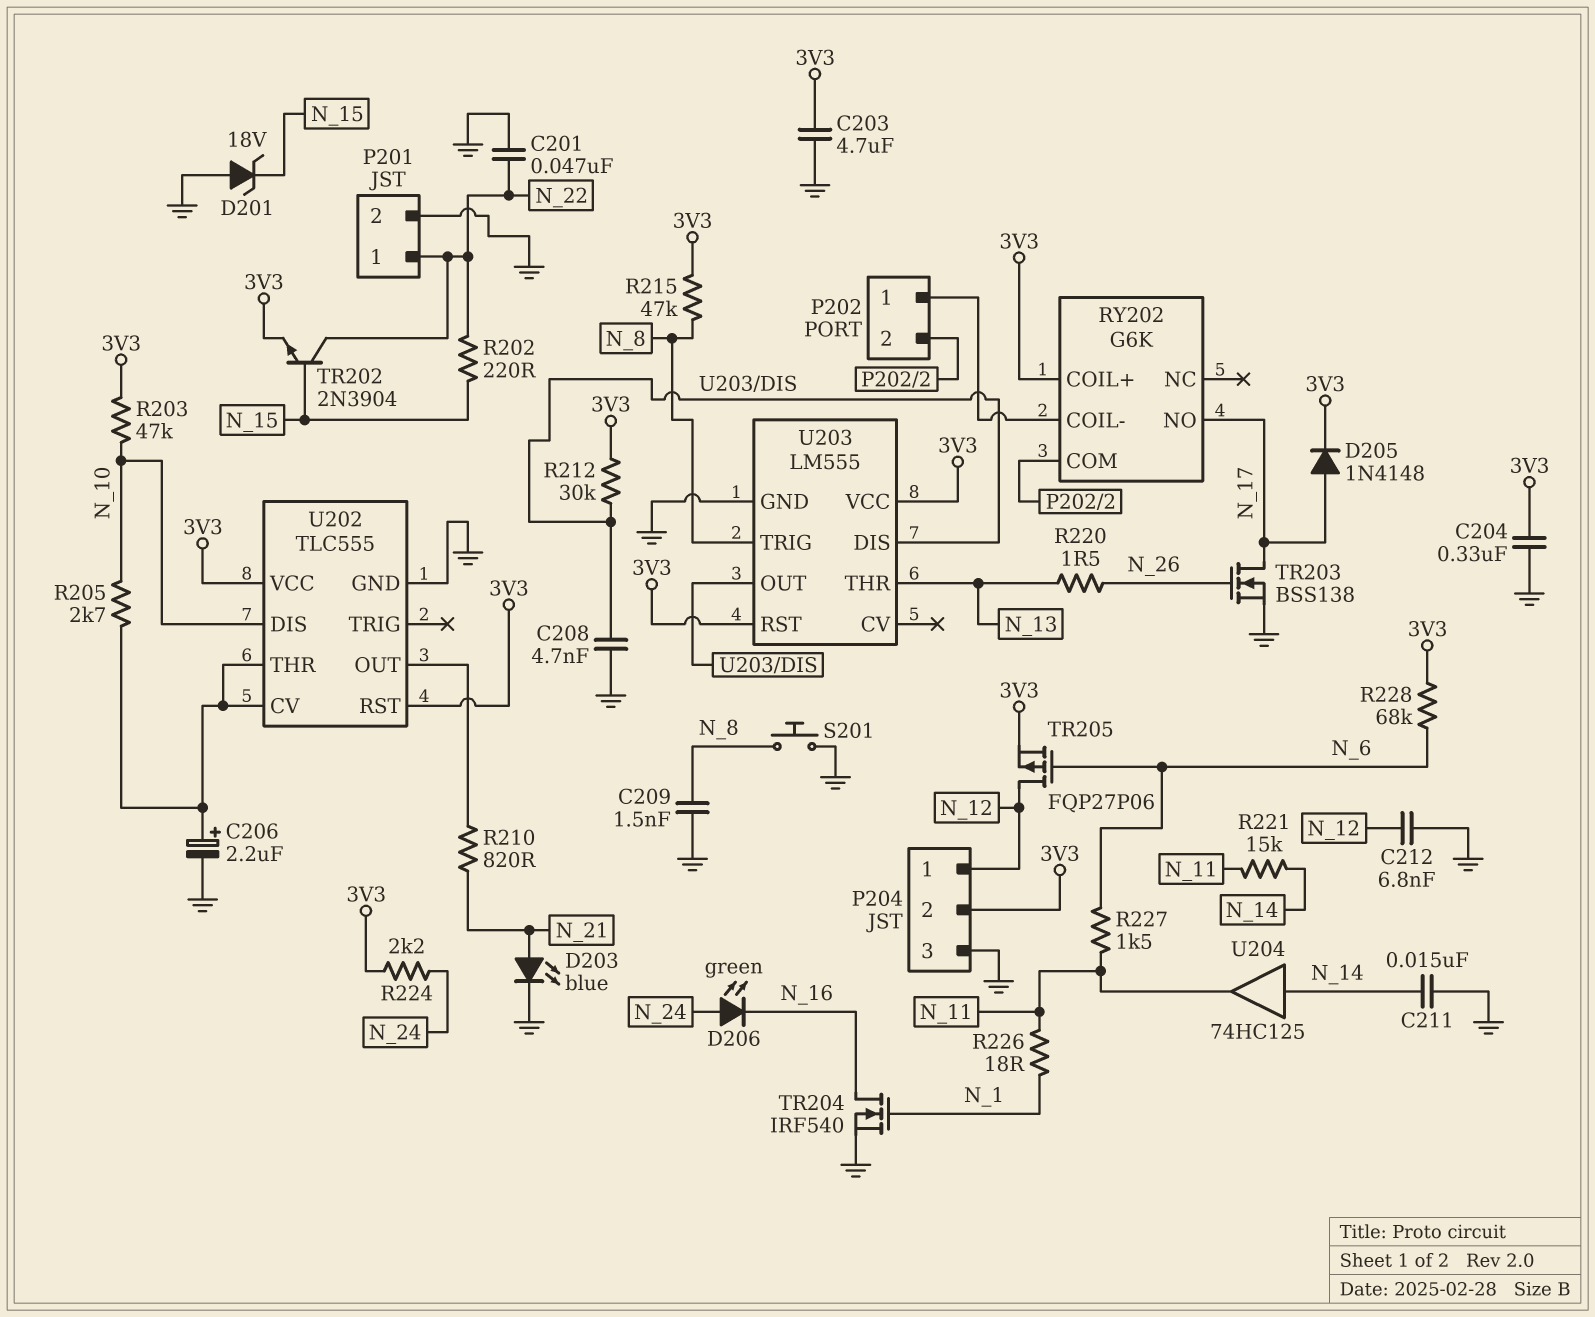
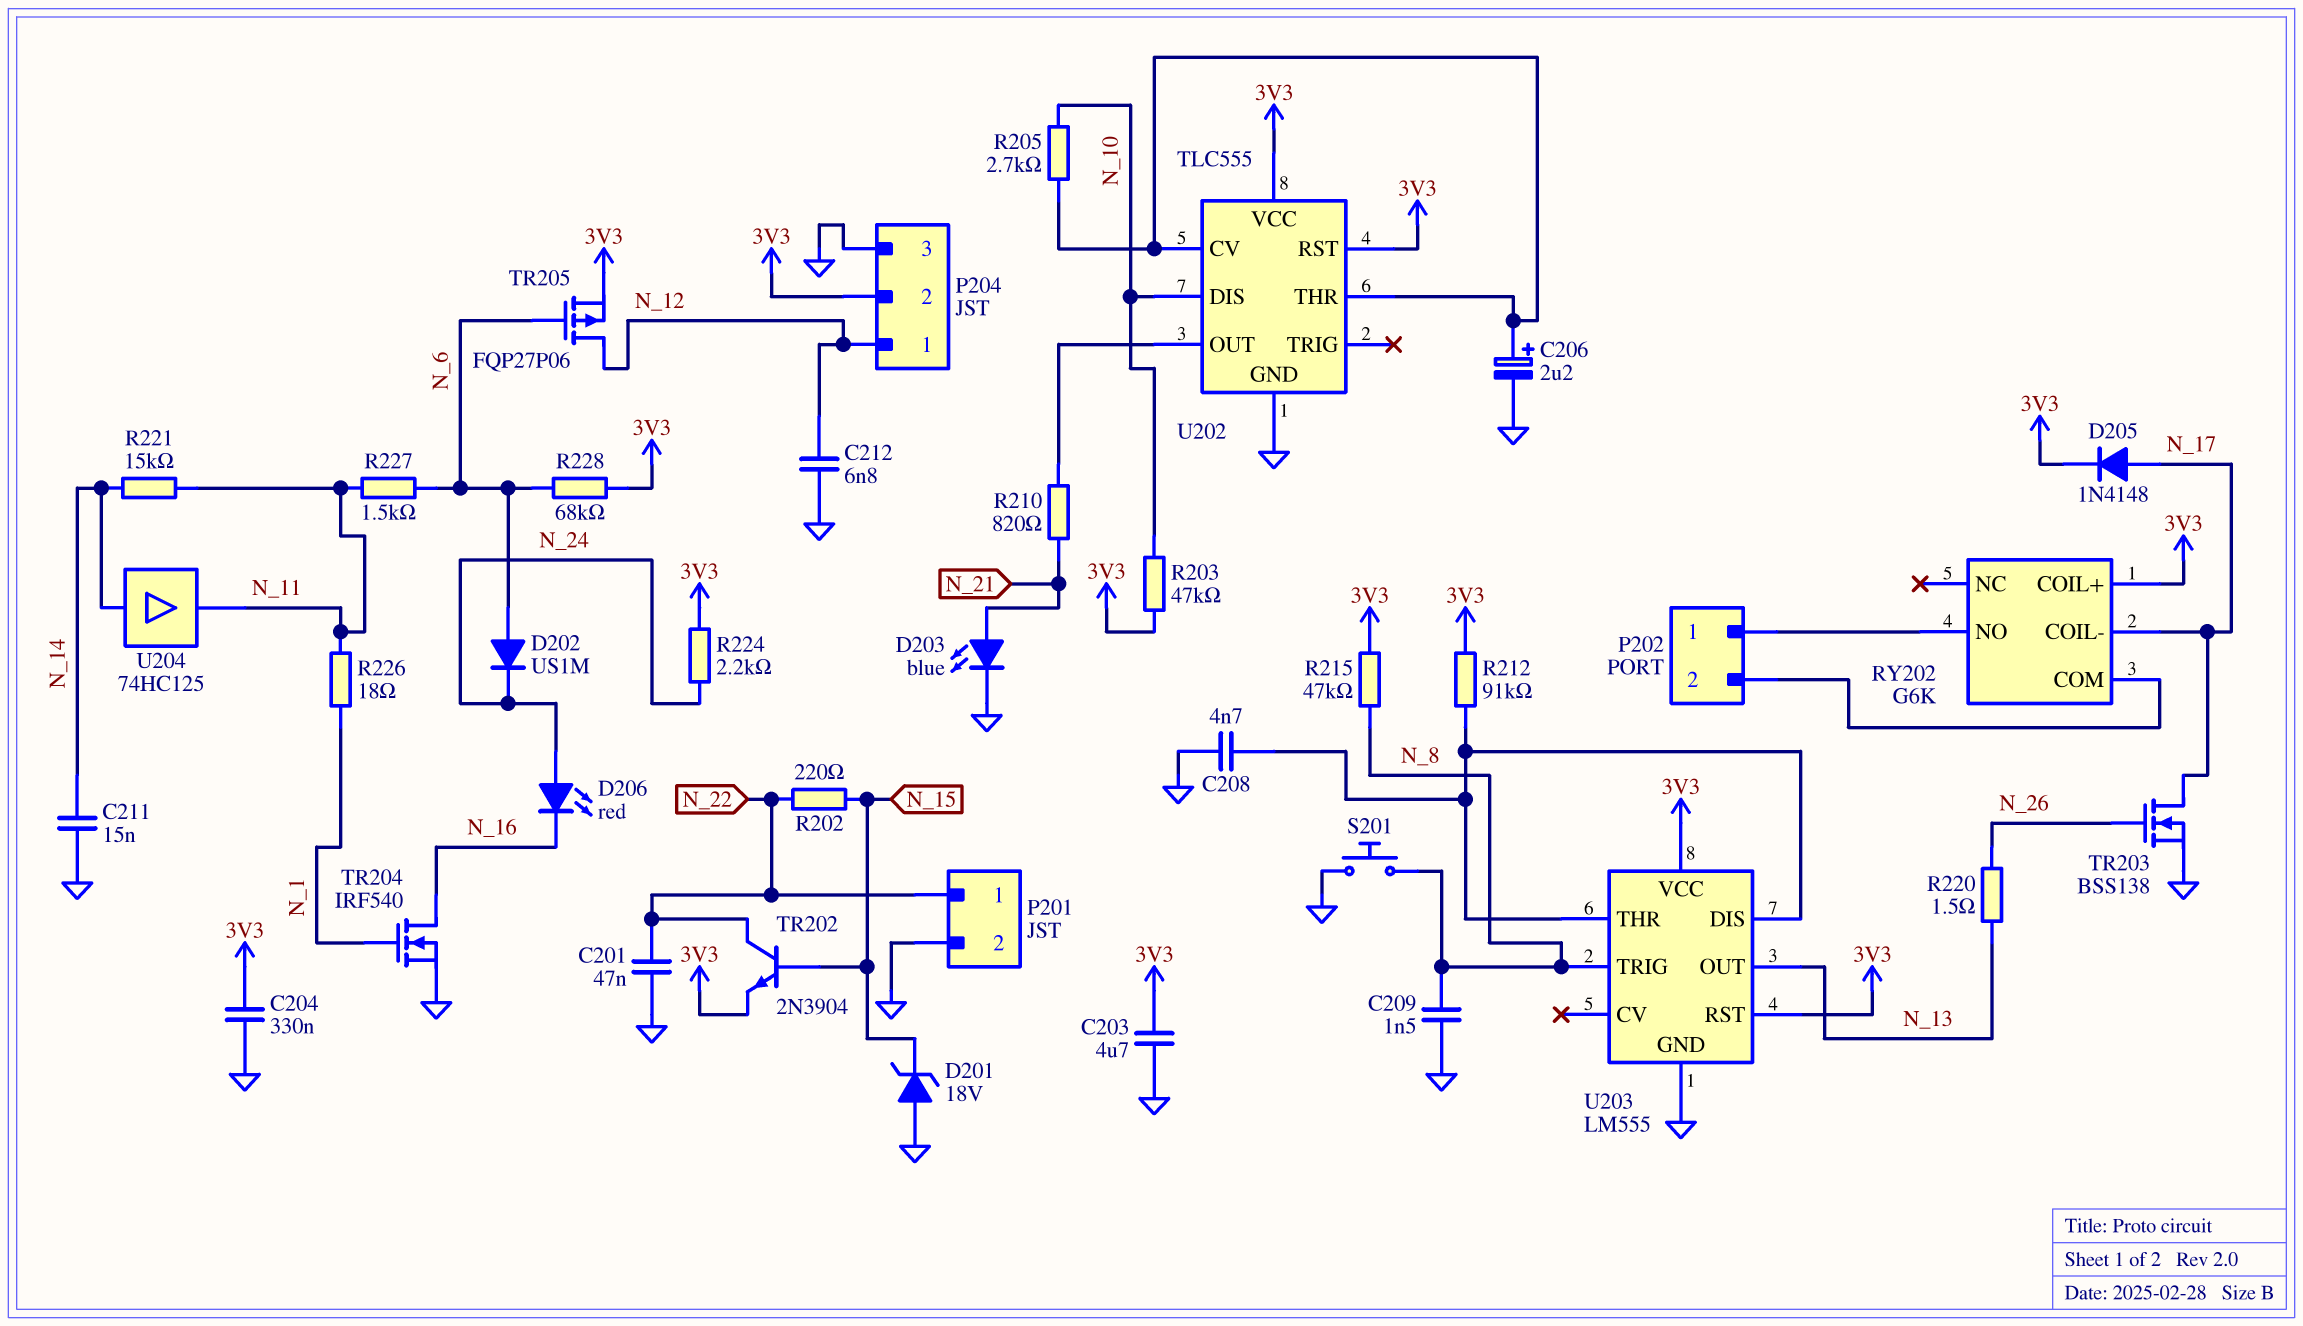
D202: none -> diode US1M (A N_6, K N_24)
D206: LED green (A N_24, K N_16) -> LED red (A N_24, K N_16)
R212: 30k (3V3, U203/DIS) -> 91k (3V3, U203/DIS)
RY202 pin COIL-: P202/1 -> N_17
RY202 pin NO: N_17 -> P202/1
U203 pin OUT: U203/DIS -> N_13
U203 pin THR: N_13 -> U203/DIS

